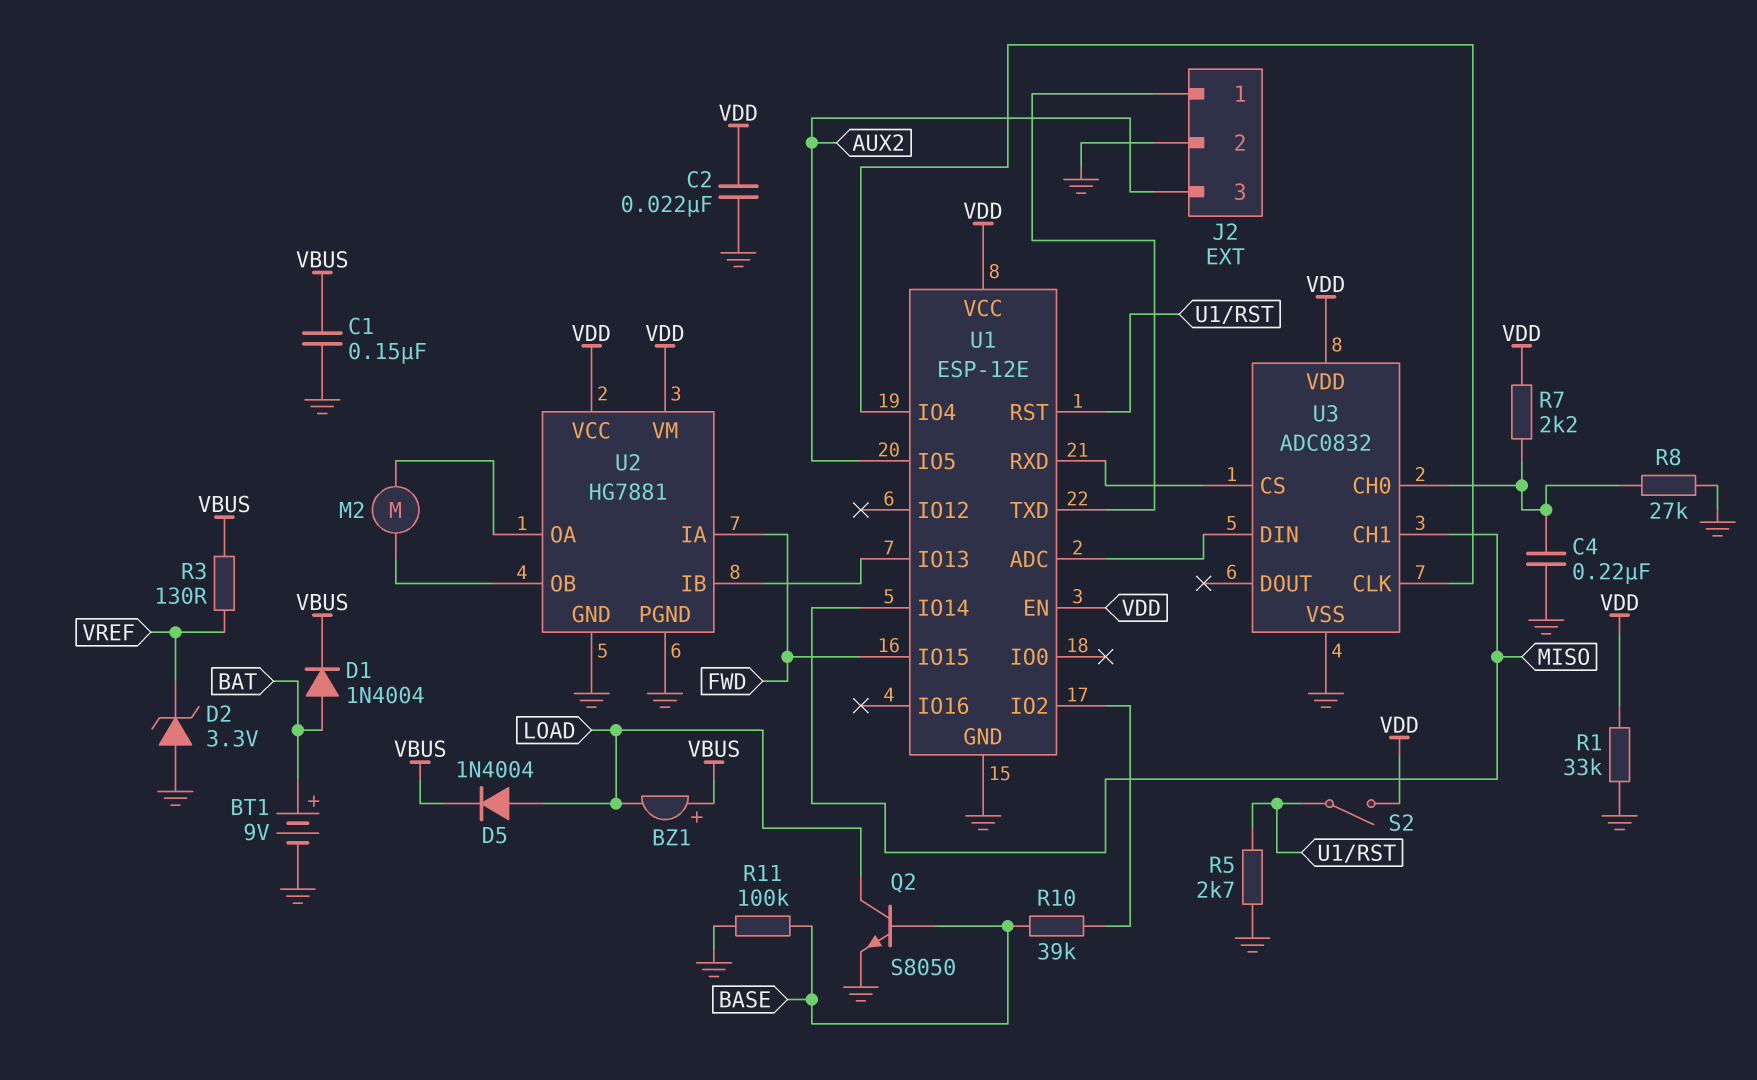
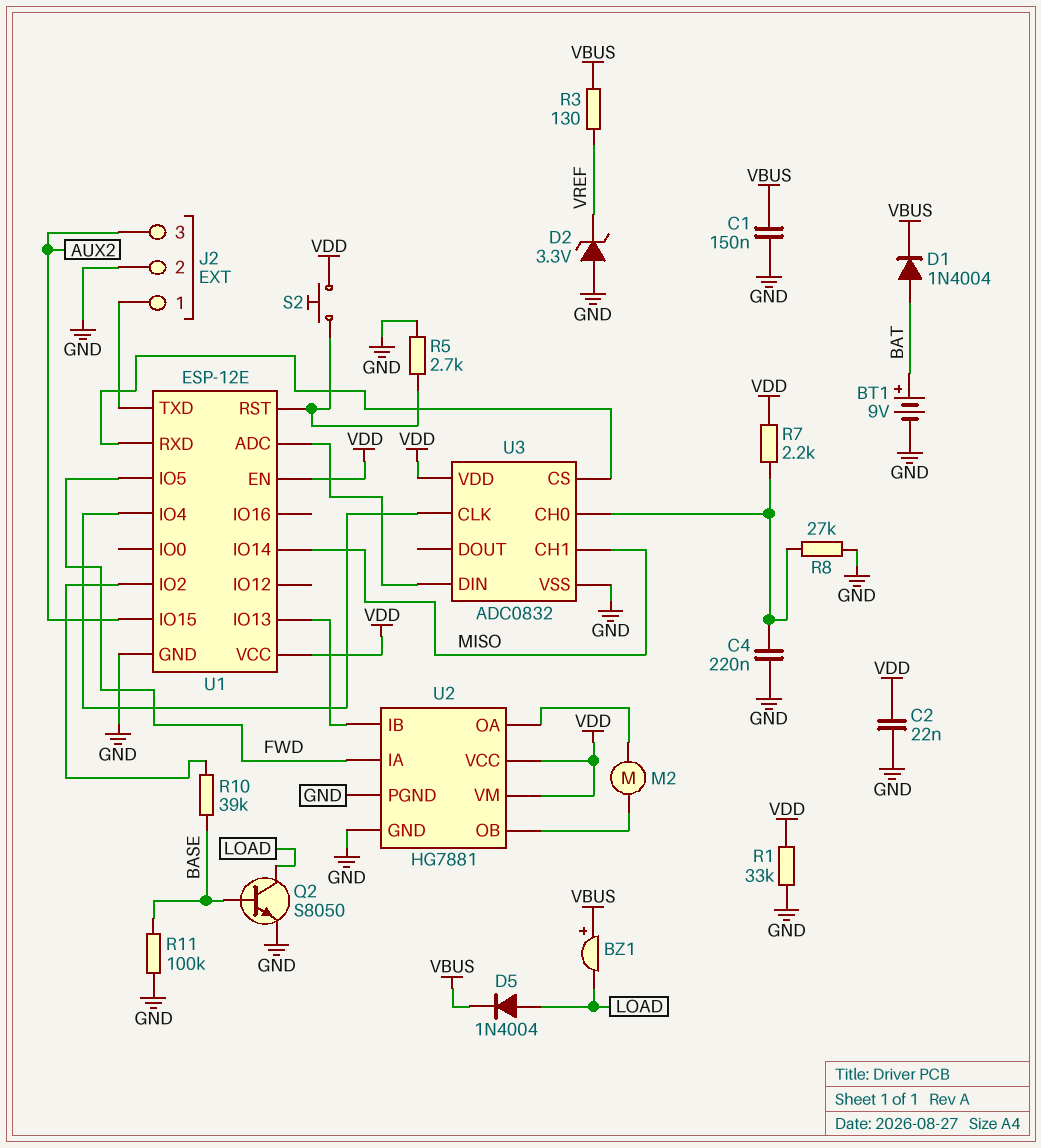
S2: switch (U1/RST, VDD) -> button (U1/RST, VDD)
U1 pin IO5: AUX2 -> FWD
U1 pin IO15: FWD -> AUX2

